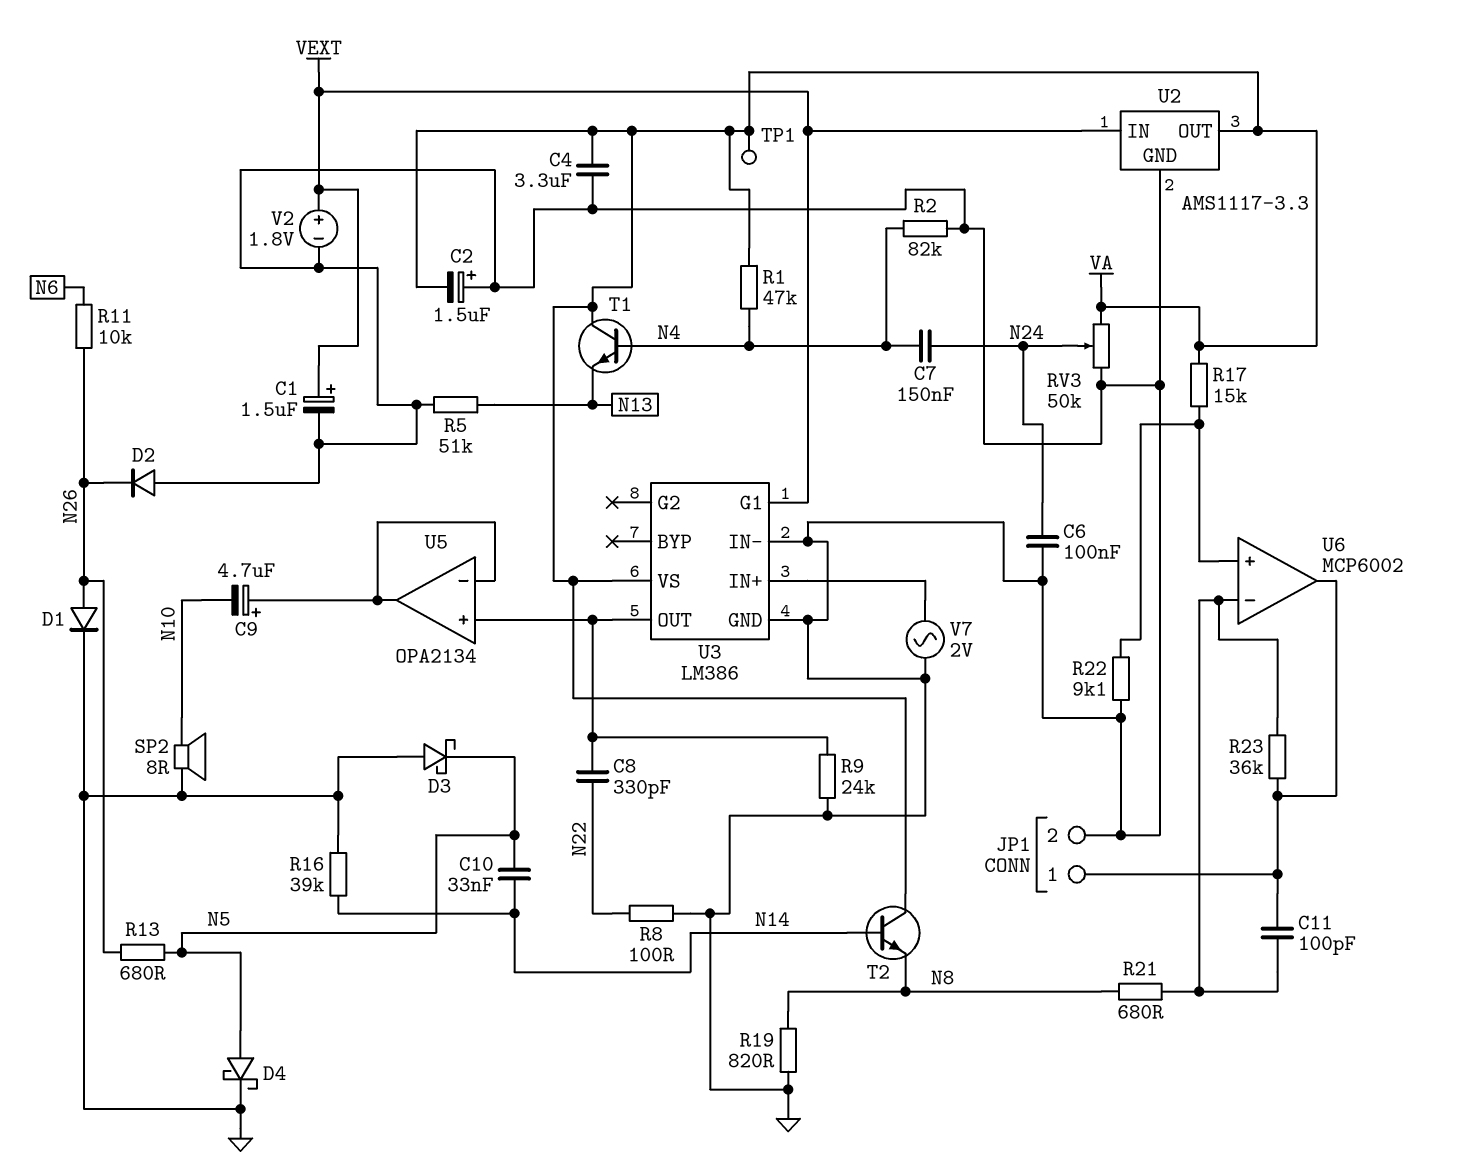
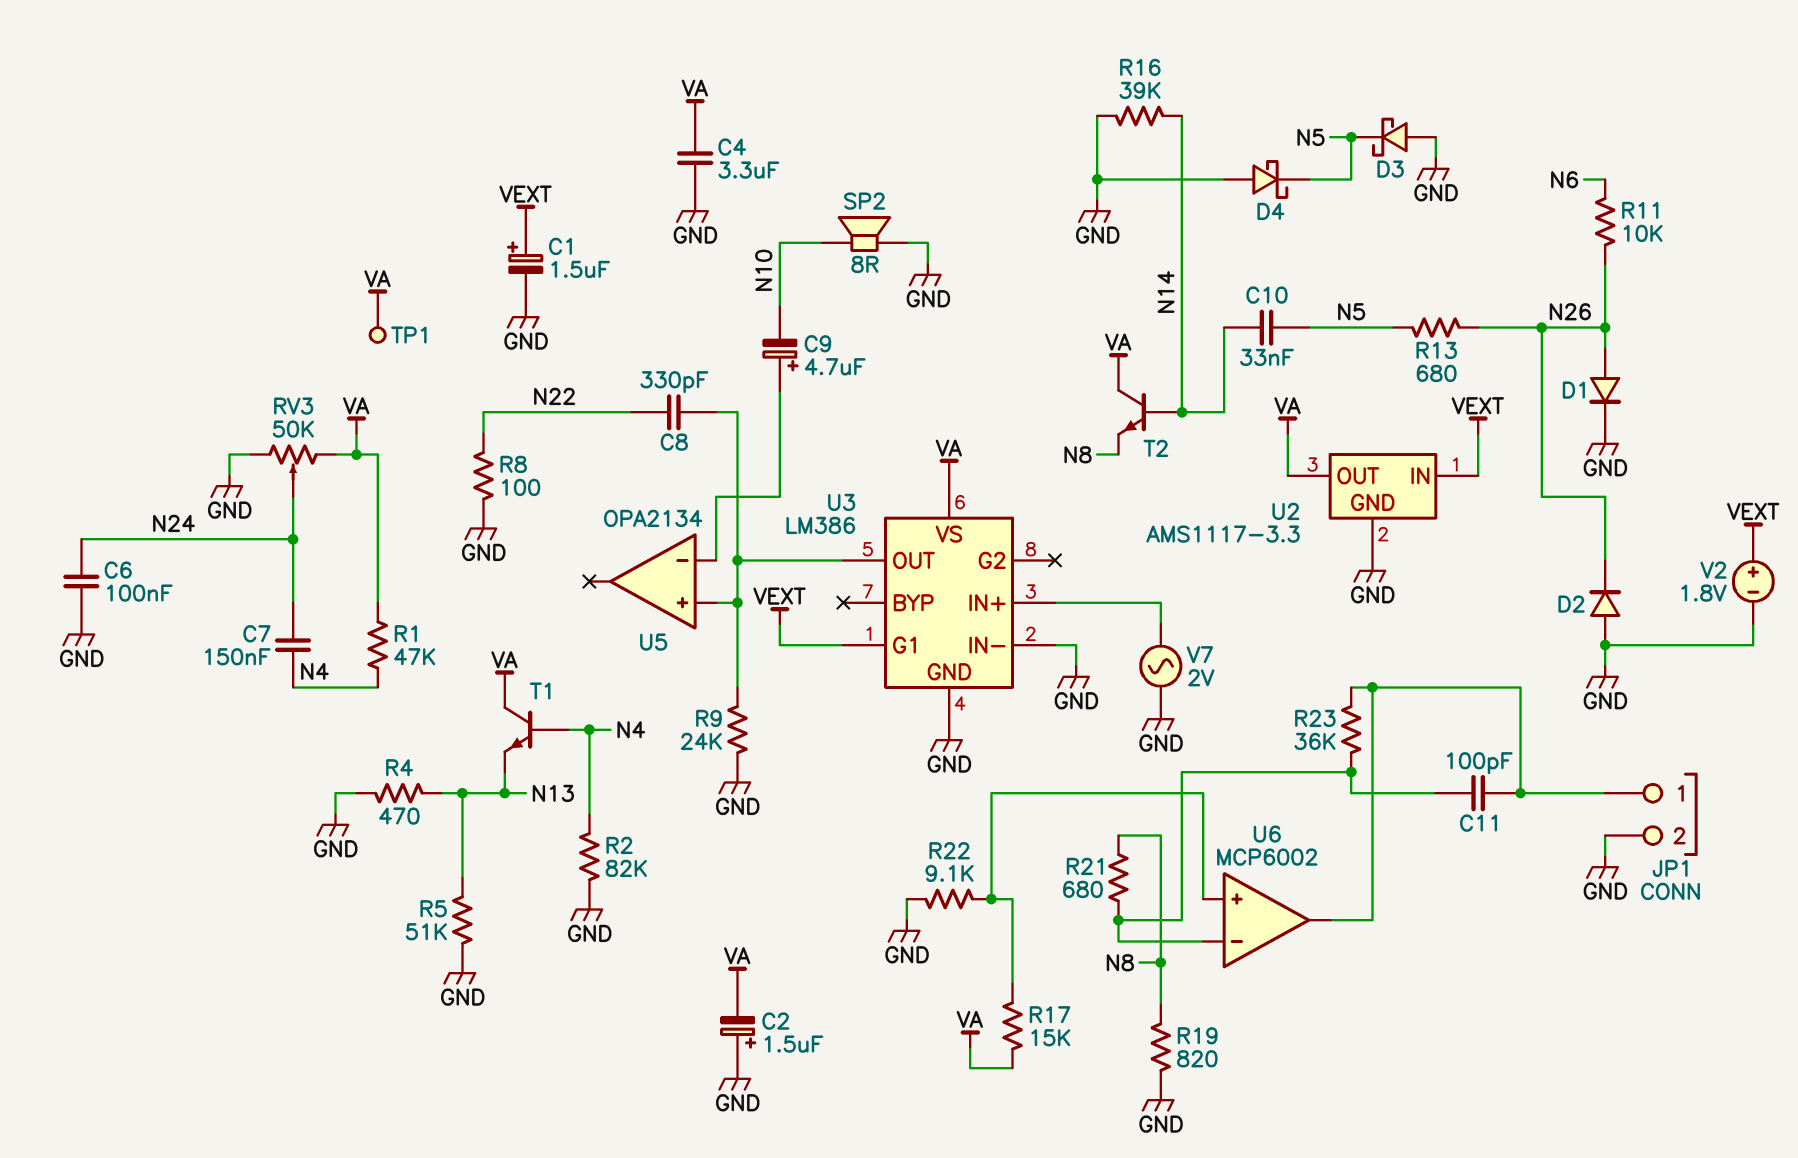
D4: schottky (A N5, K GND) -> schottky (A GND, K N5)
R4: none -> 470 (GND, N13)
U5 pin out: U5/in- -> none

